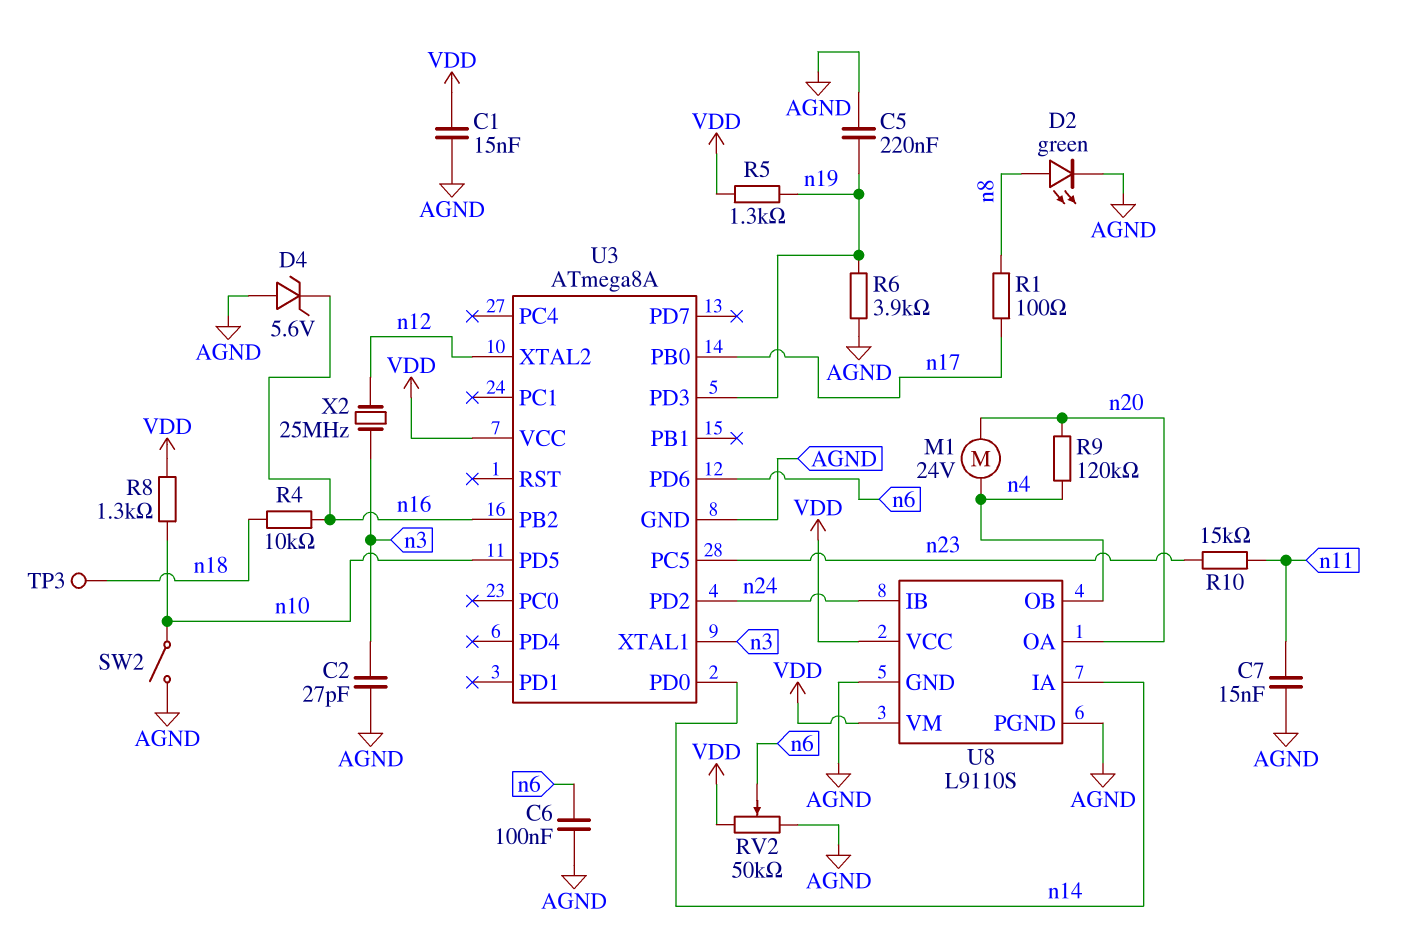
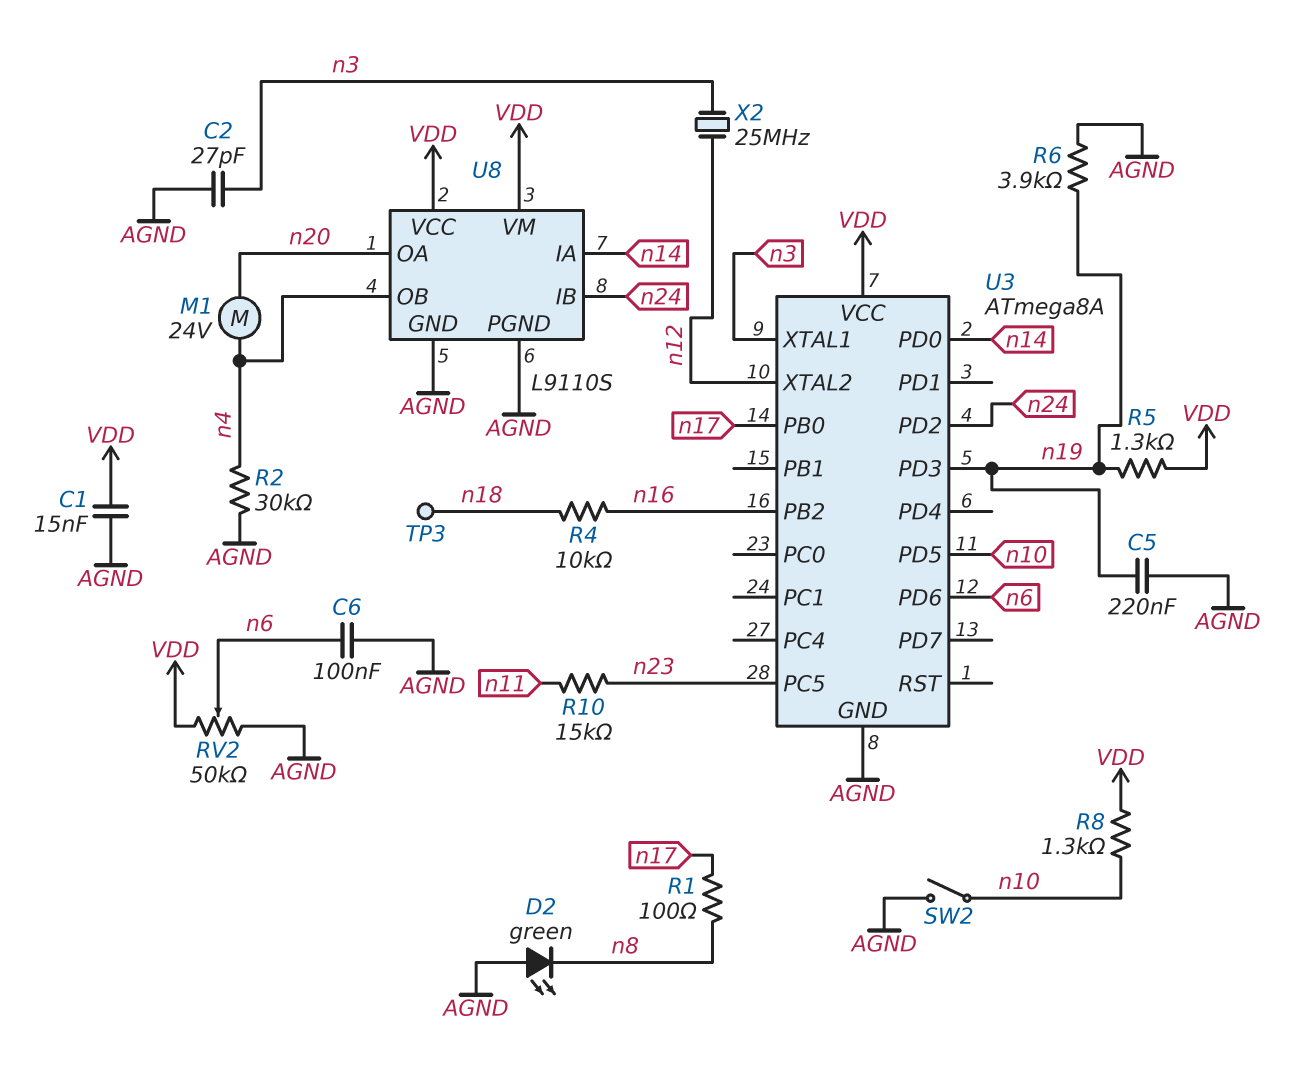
C7: 15nF (AGND, n11) -> none
D2: LED green (A n8, K AGND) -> LED green (A AGND, K n8)
D4: zener 5.6V (A AGND, K n16) -> none
R2: none -> 30k (AGND, n4)
R9: 120k (n4, n20) -> none

